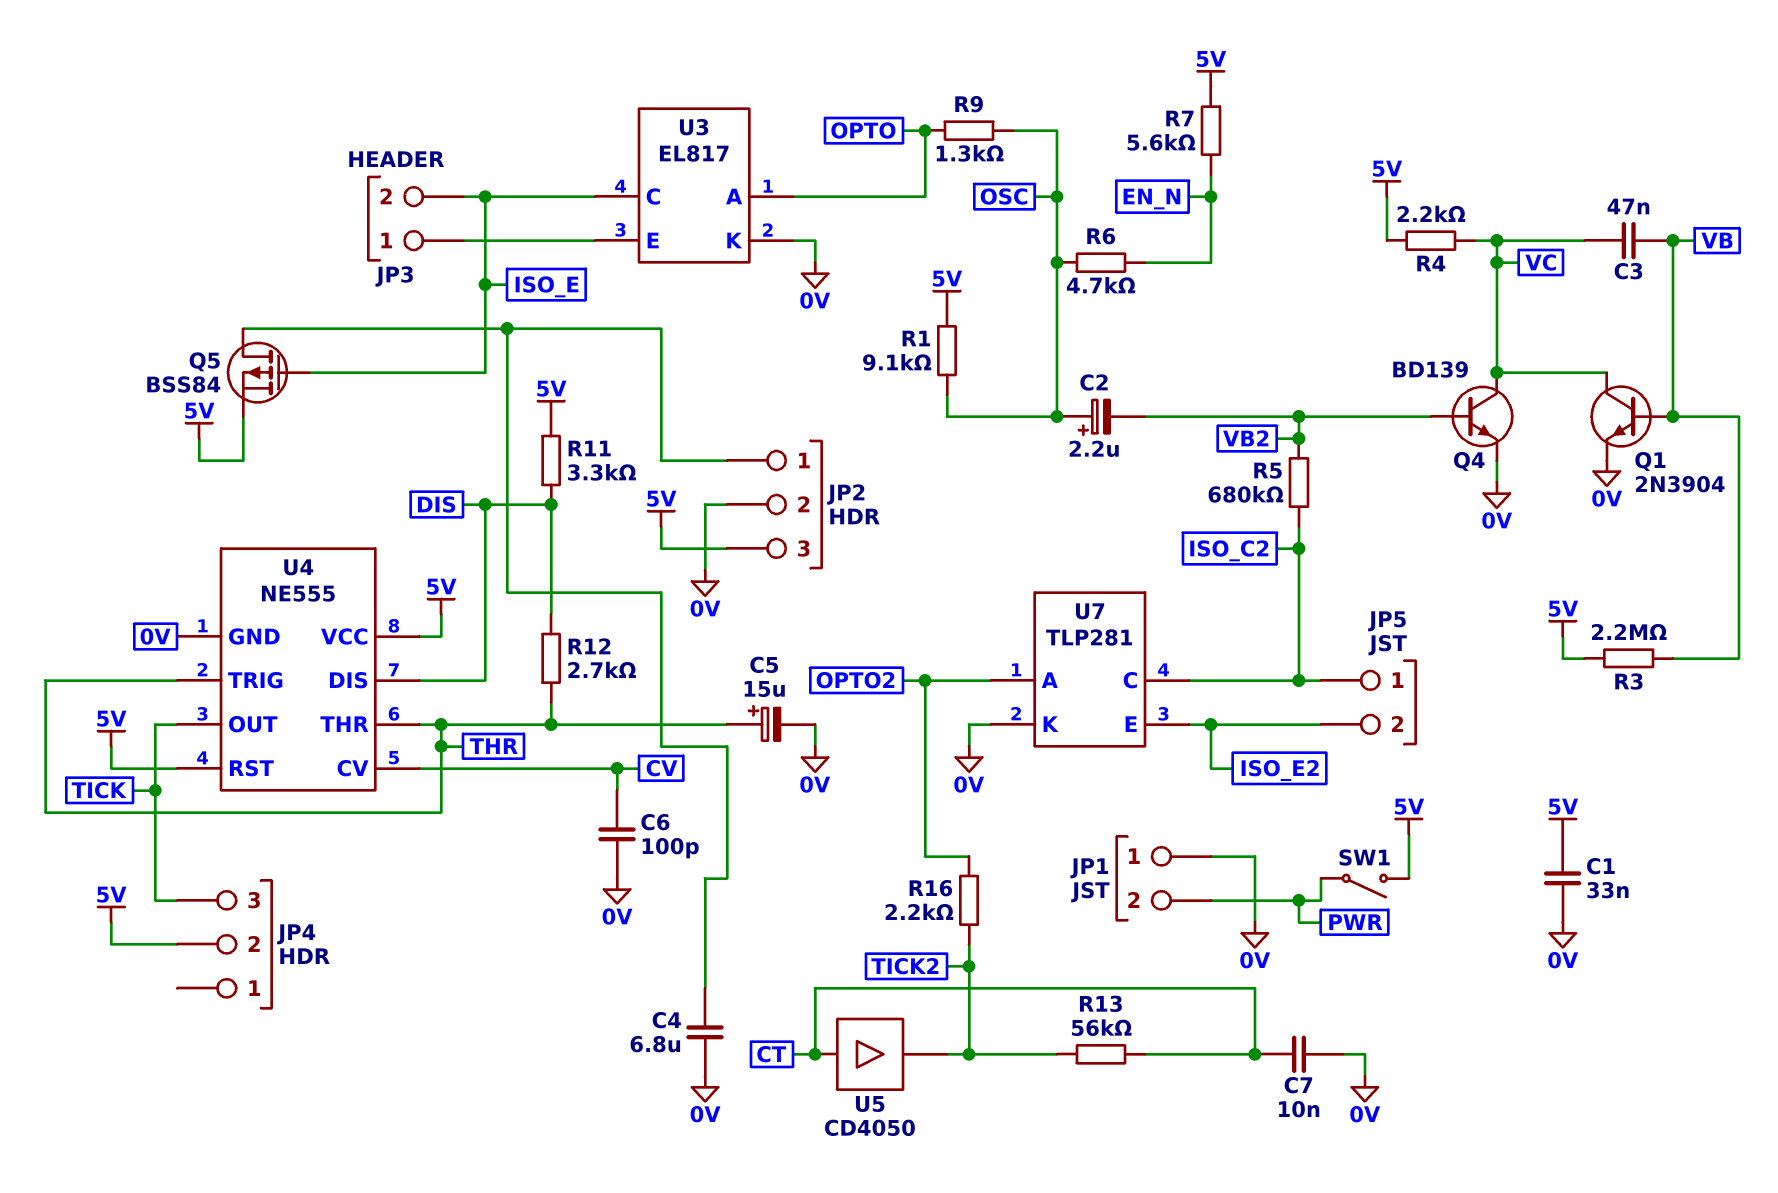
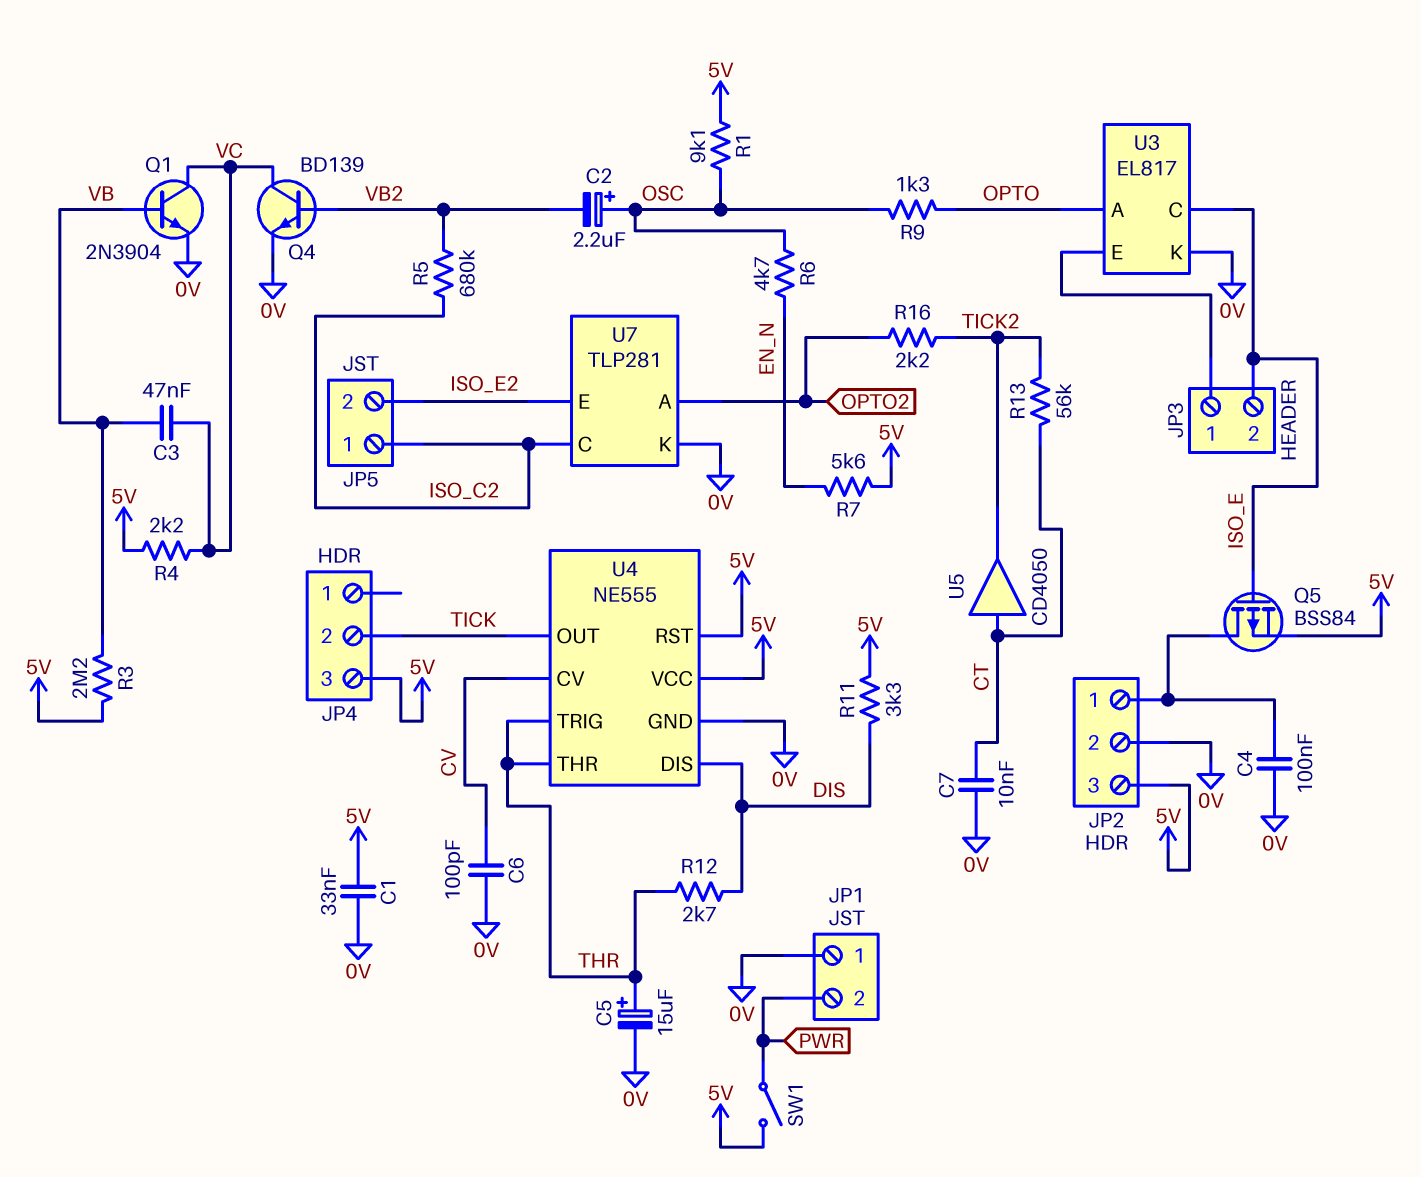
C4: 6.8uF (0V, JP2/1) -> 100nF (0V, JP2/1)
JP4 pin 2: 5V -> TICK
JP4 pin 3: TICK -> 5V

